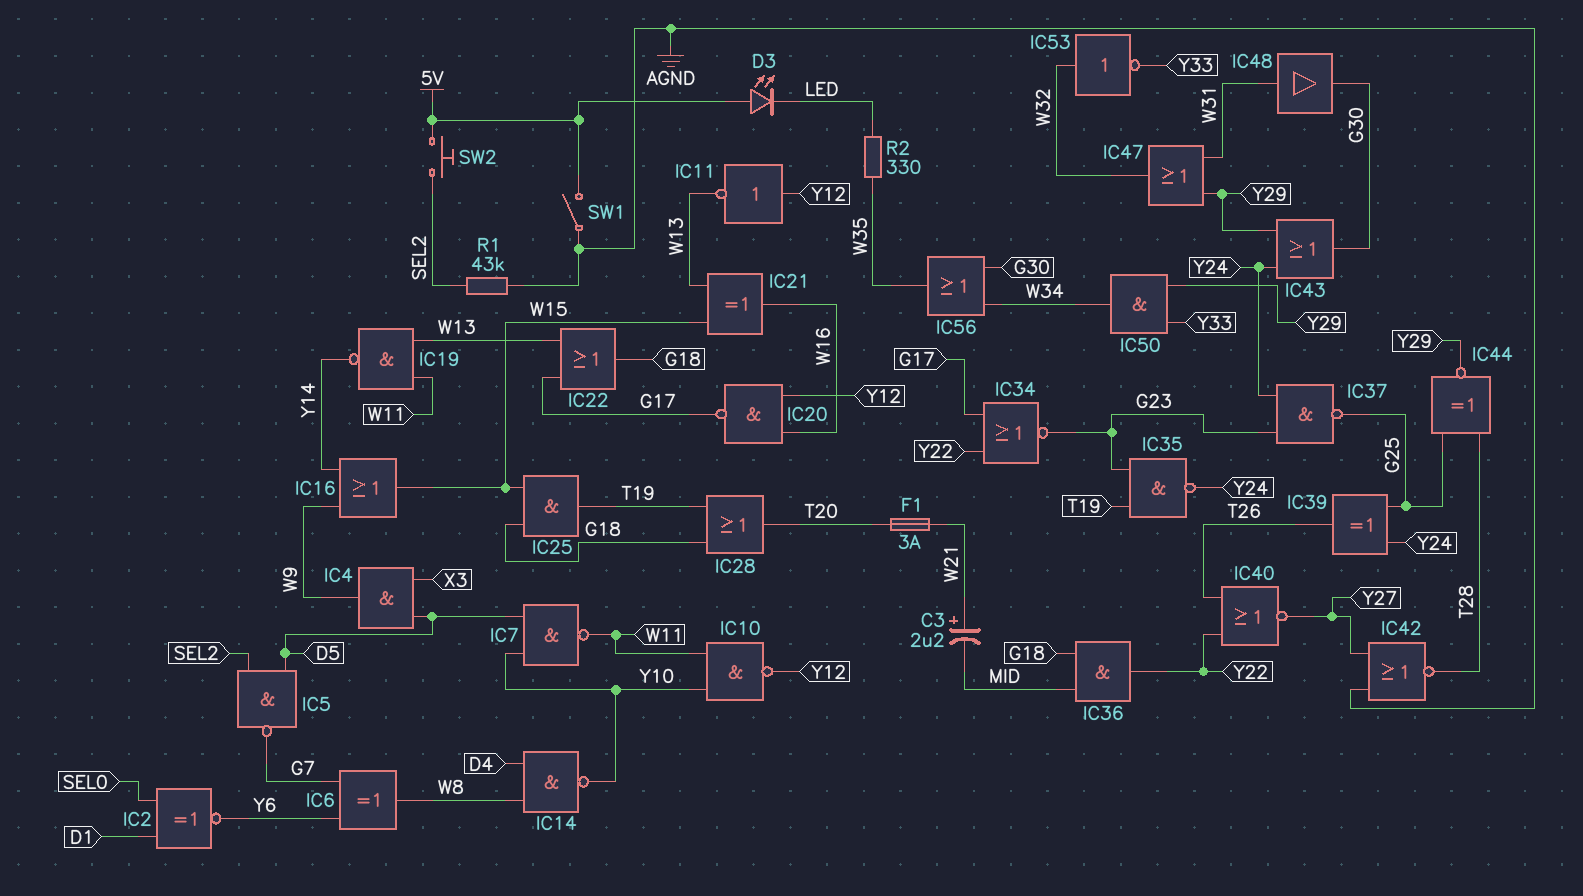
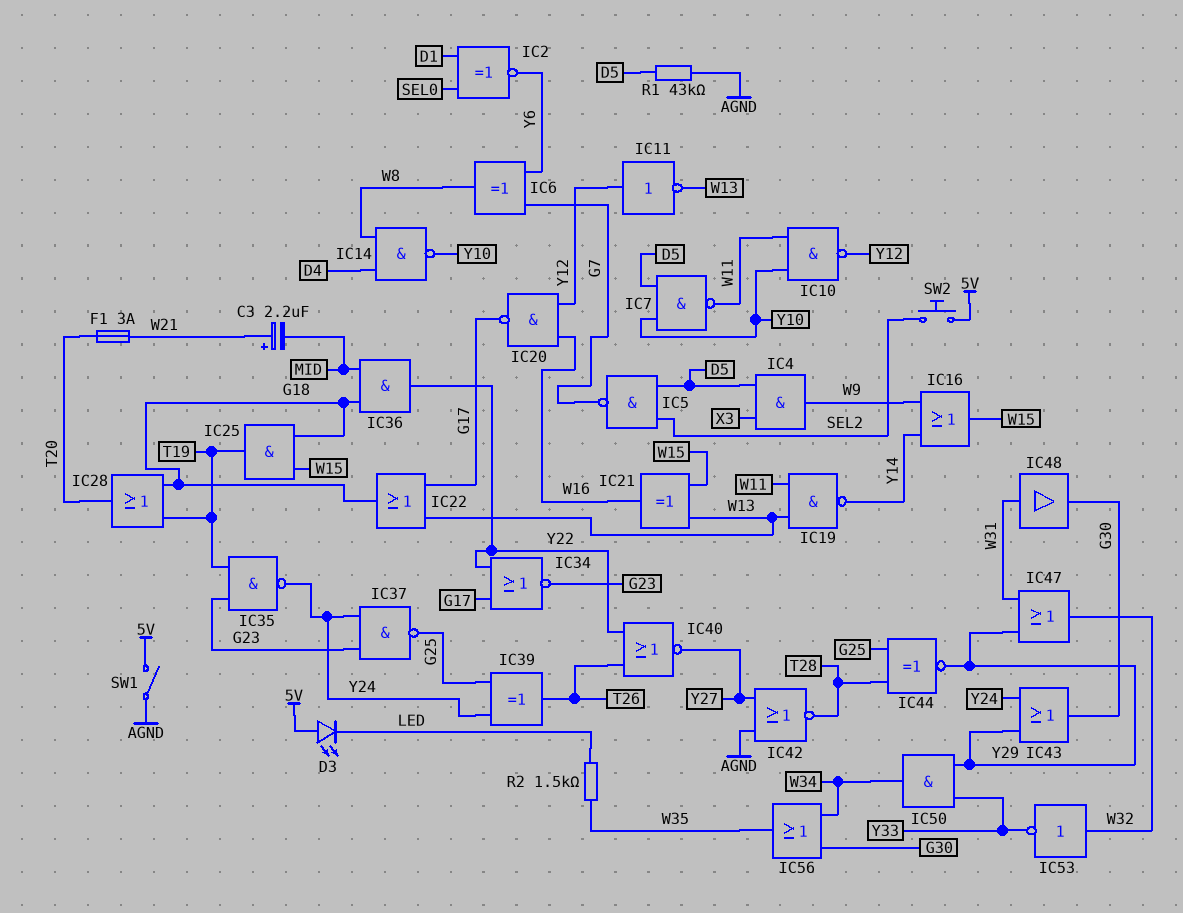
R1: 43k (AGND, SEL2) -> 43k (AGND, D5)
R2: 330 (LED, W35) -> 1.5k (LED, W35)

